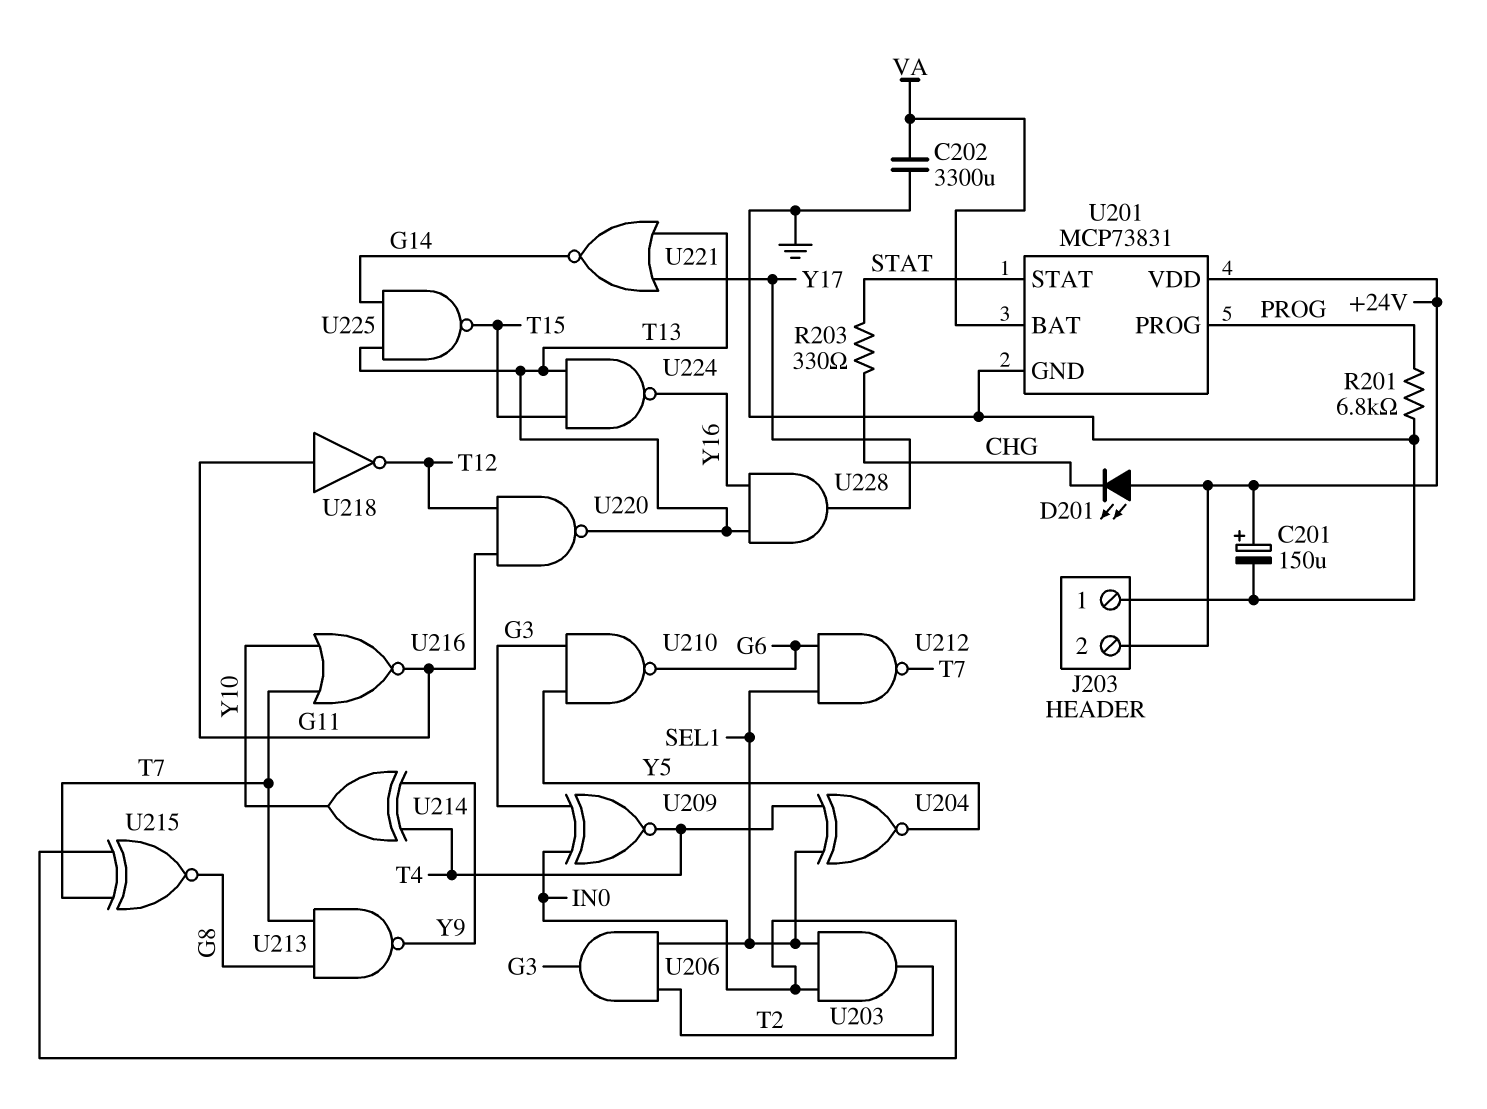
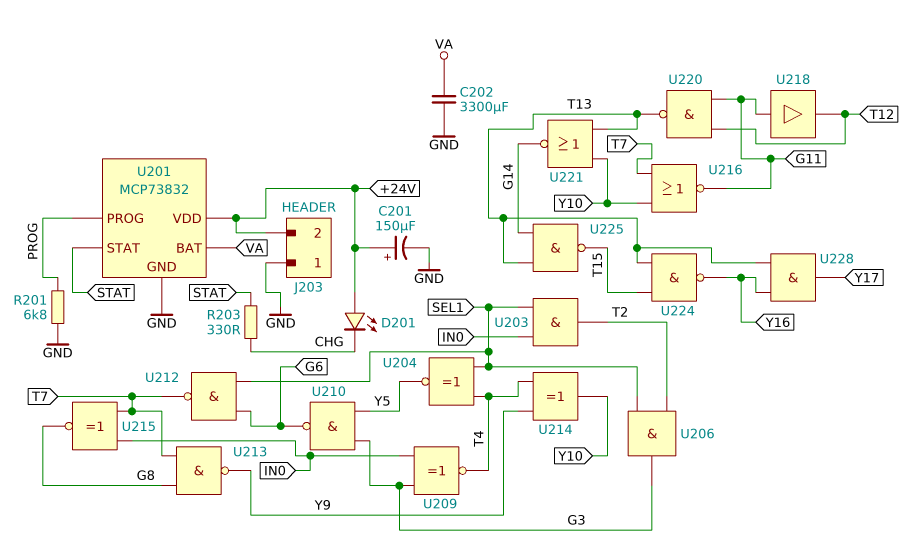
U201: MCP73831 -> MCP73832
U218: NOT (in G11, out T12) -> buffer (in G11, out T12)
U221: NOR (in T13, in Y17, out G14) -> NOR (in T13, in Y10, out G14)

